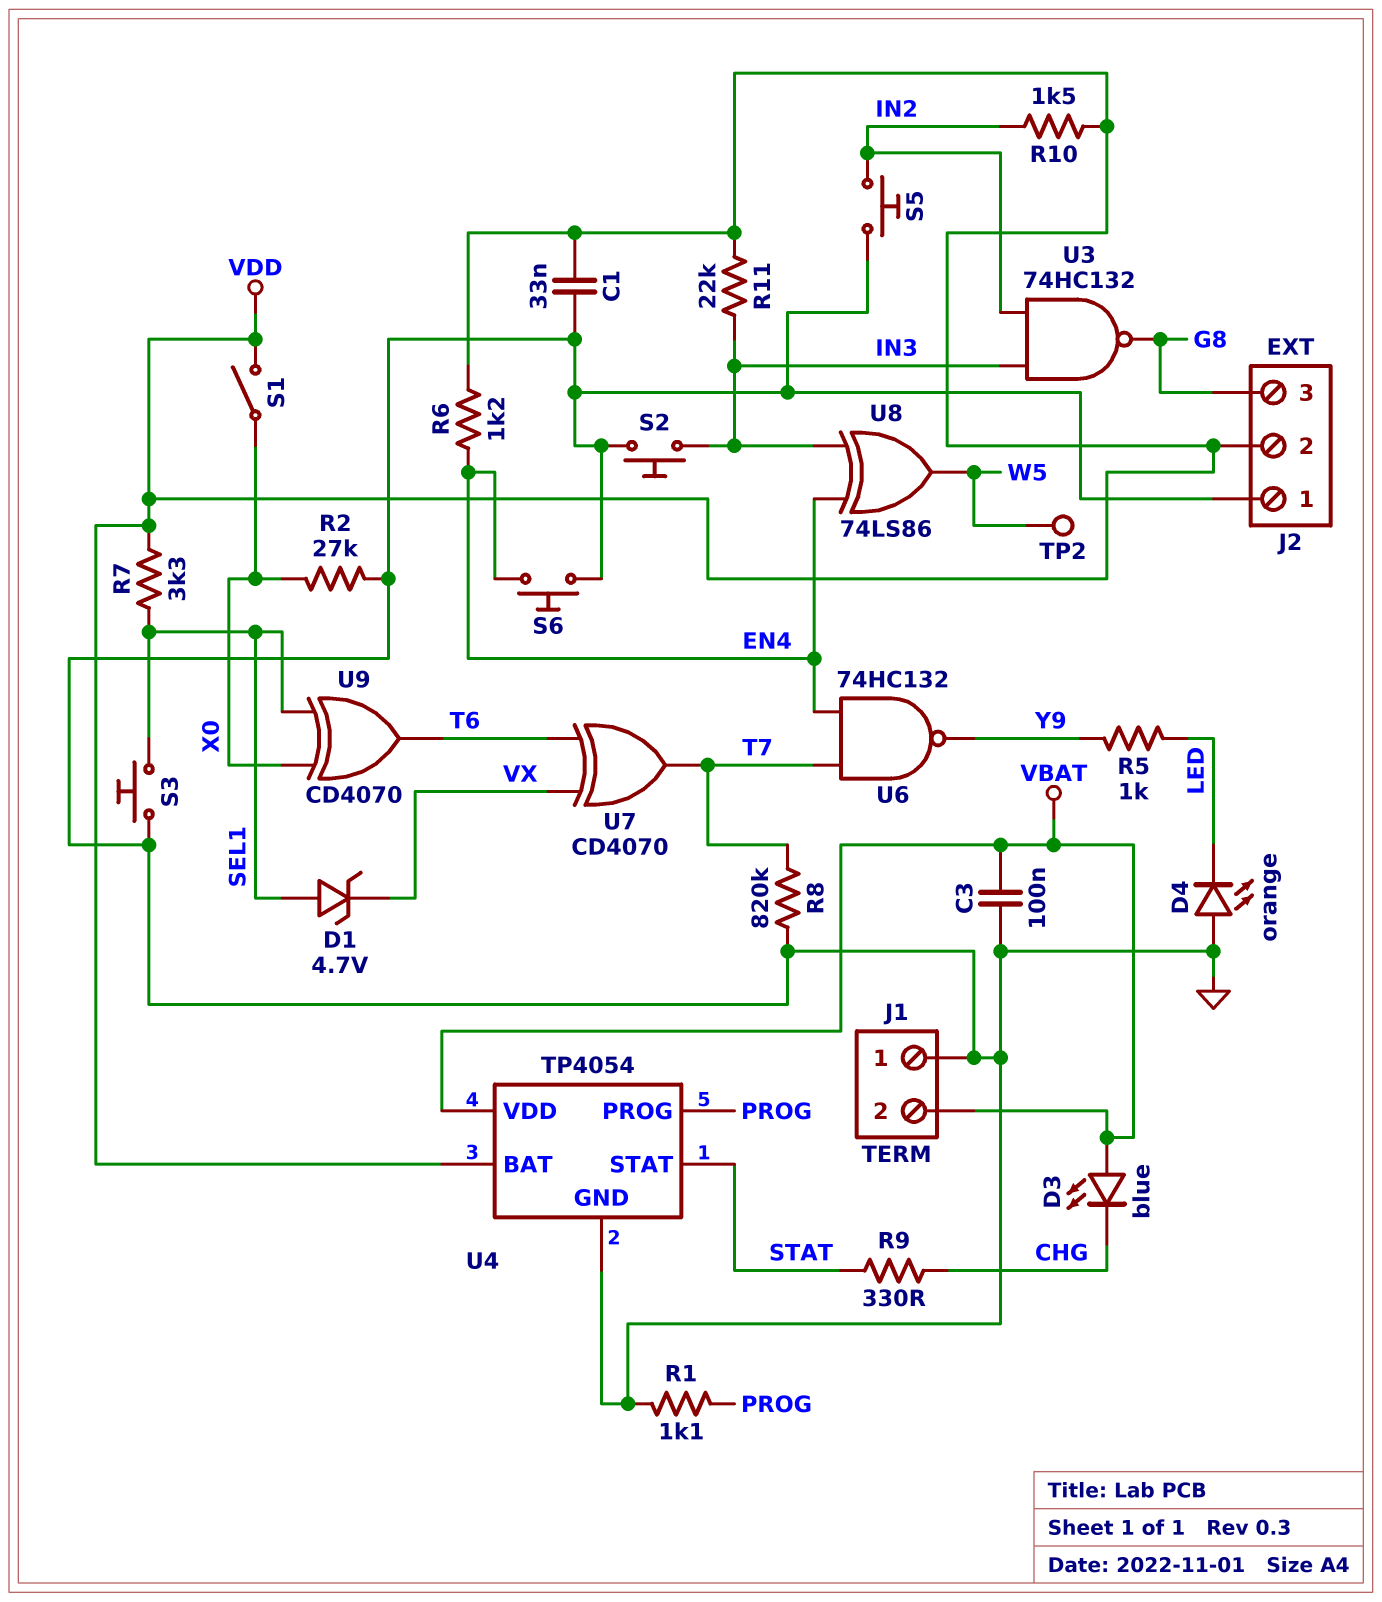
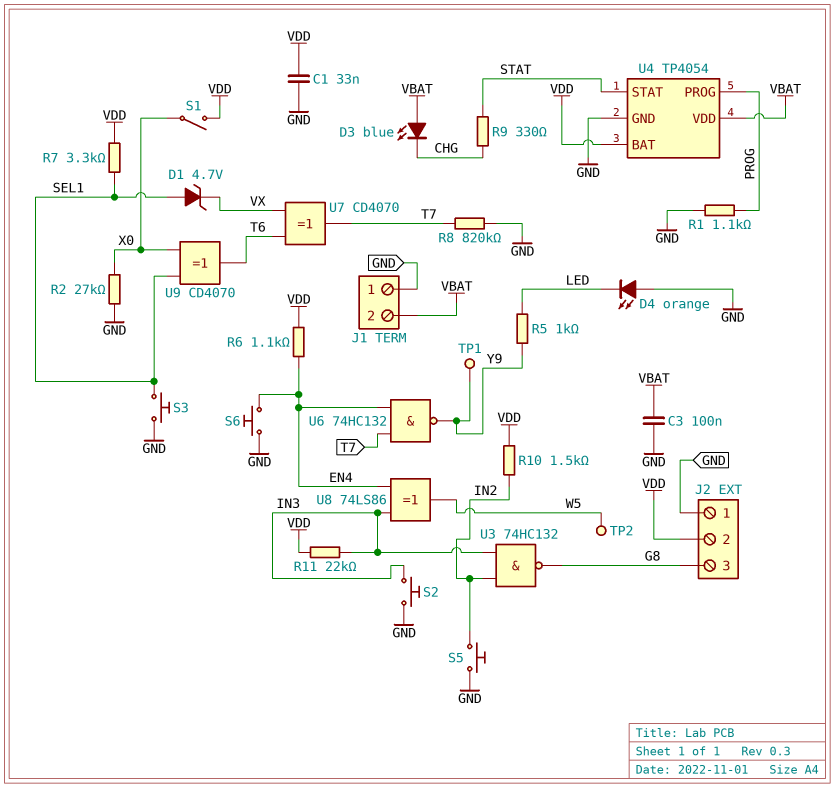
R6: 1.2k (EN4, VDD) -> 1.1k (EN4, VDD)
TP1: none -> test point (Y9)

